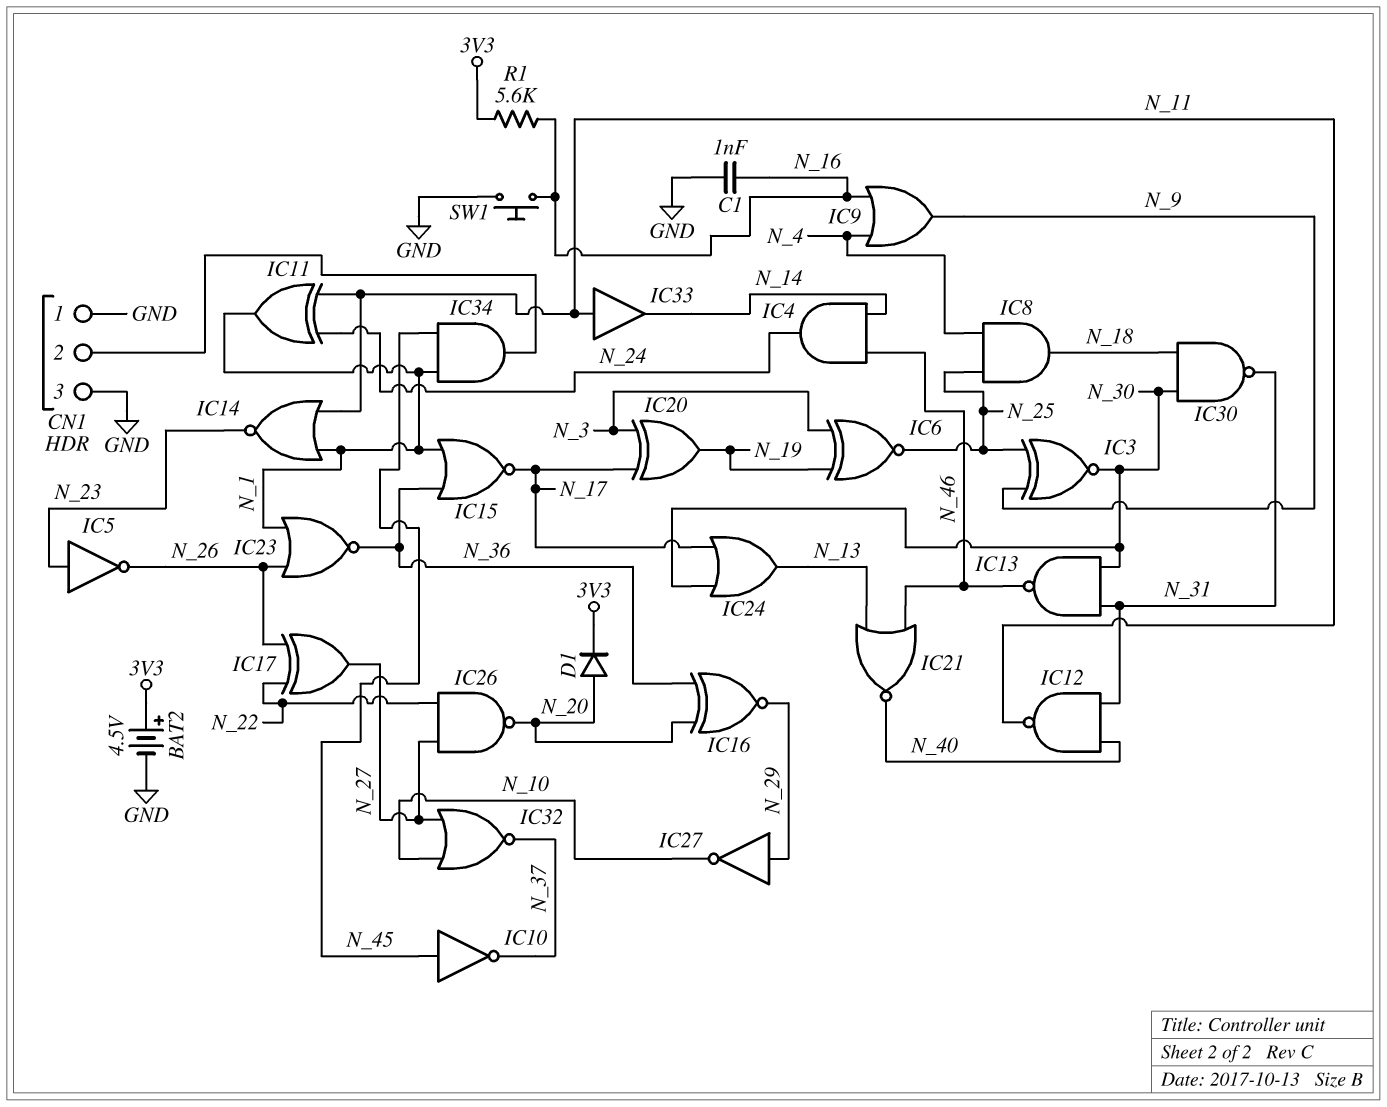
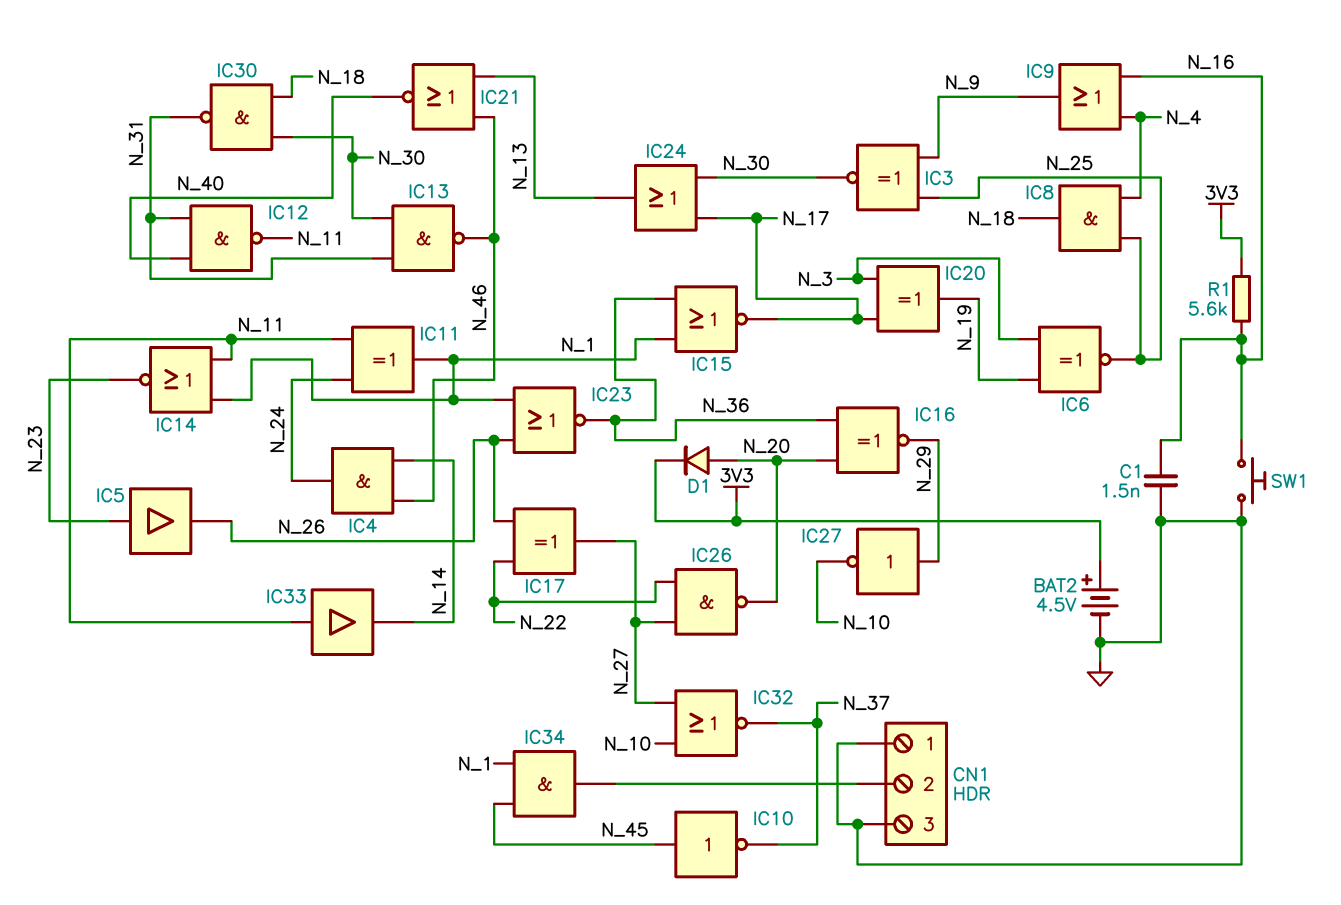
C1: 1nF (GND, N_16) -> 1.5nF (GND, N_16)
IC5: NOT (in N_23, out N_26) -> buffer (in N_23, out N_26)

